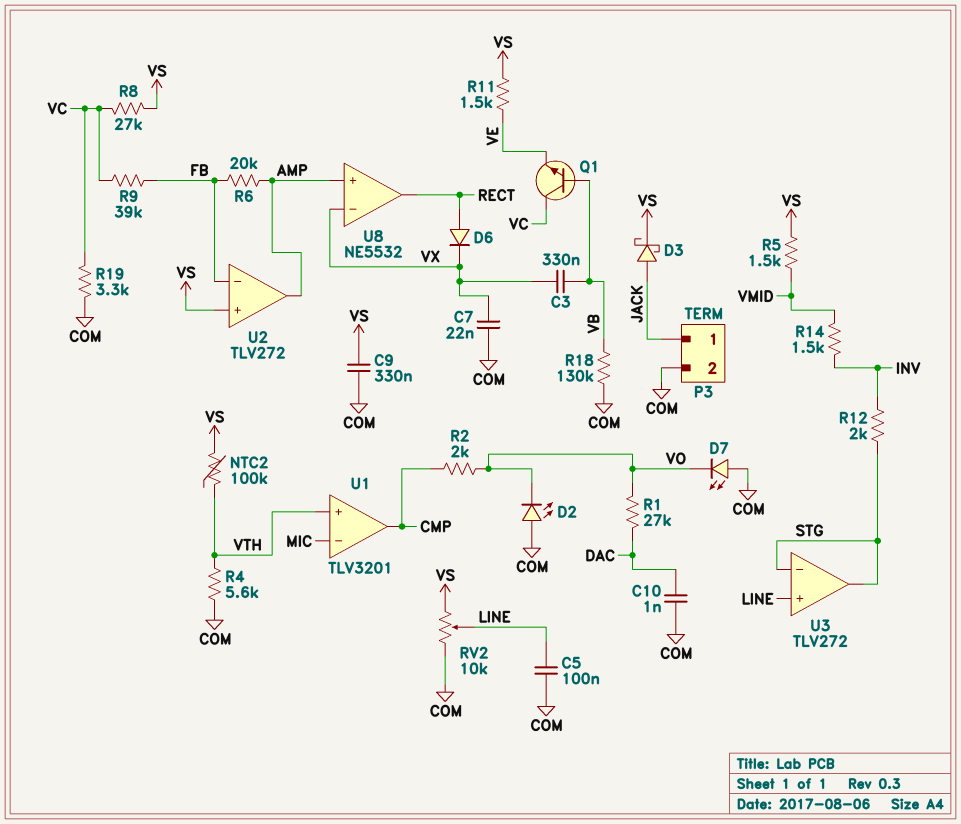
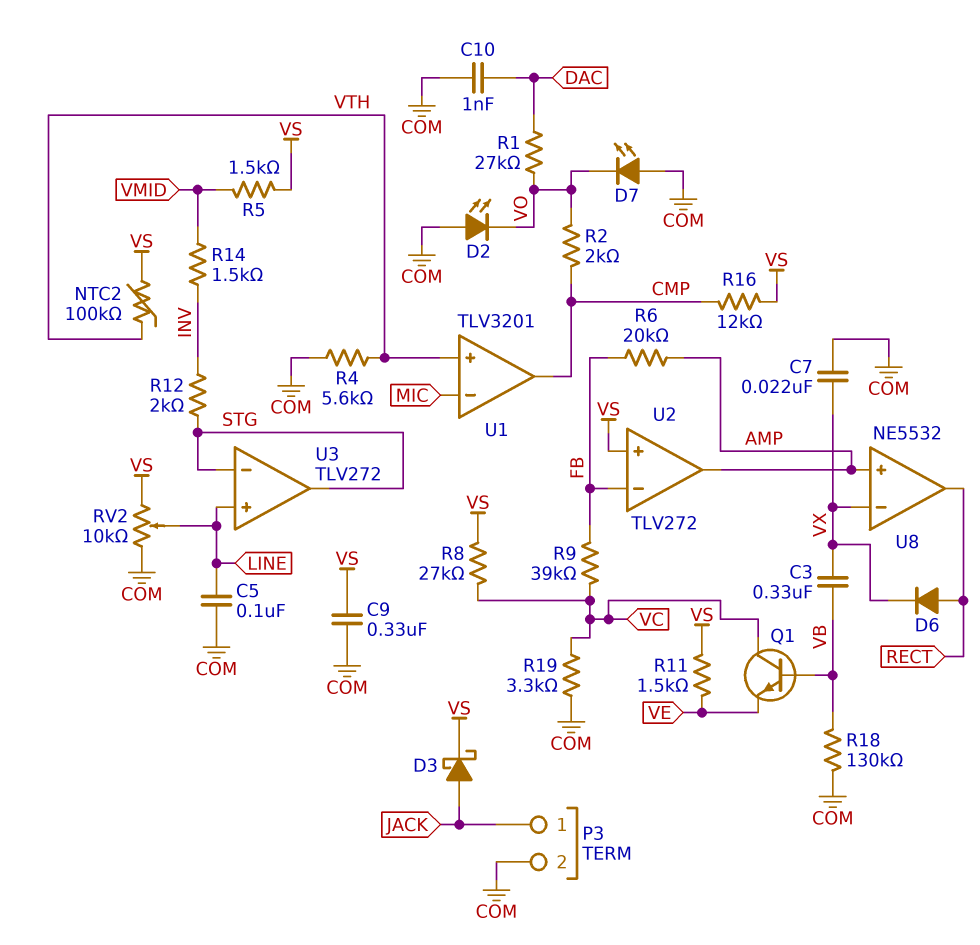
R16: none -> 12k (CMP, VS)

